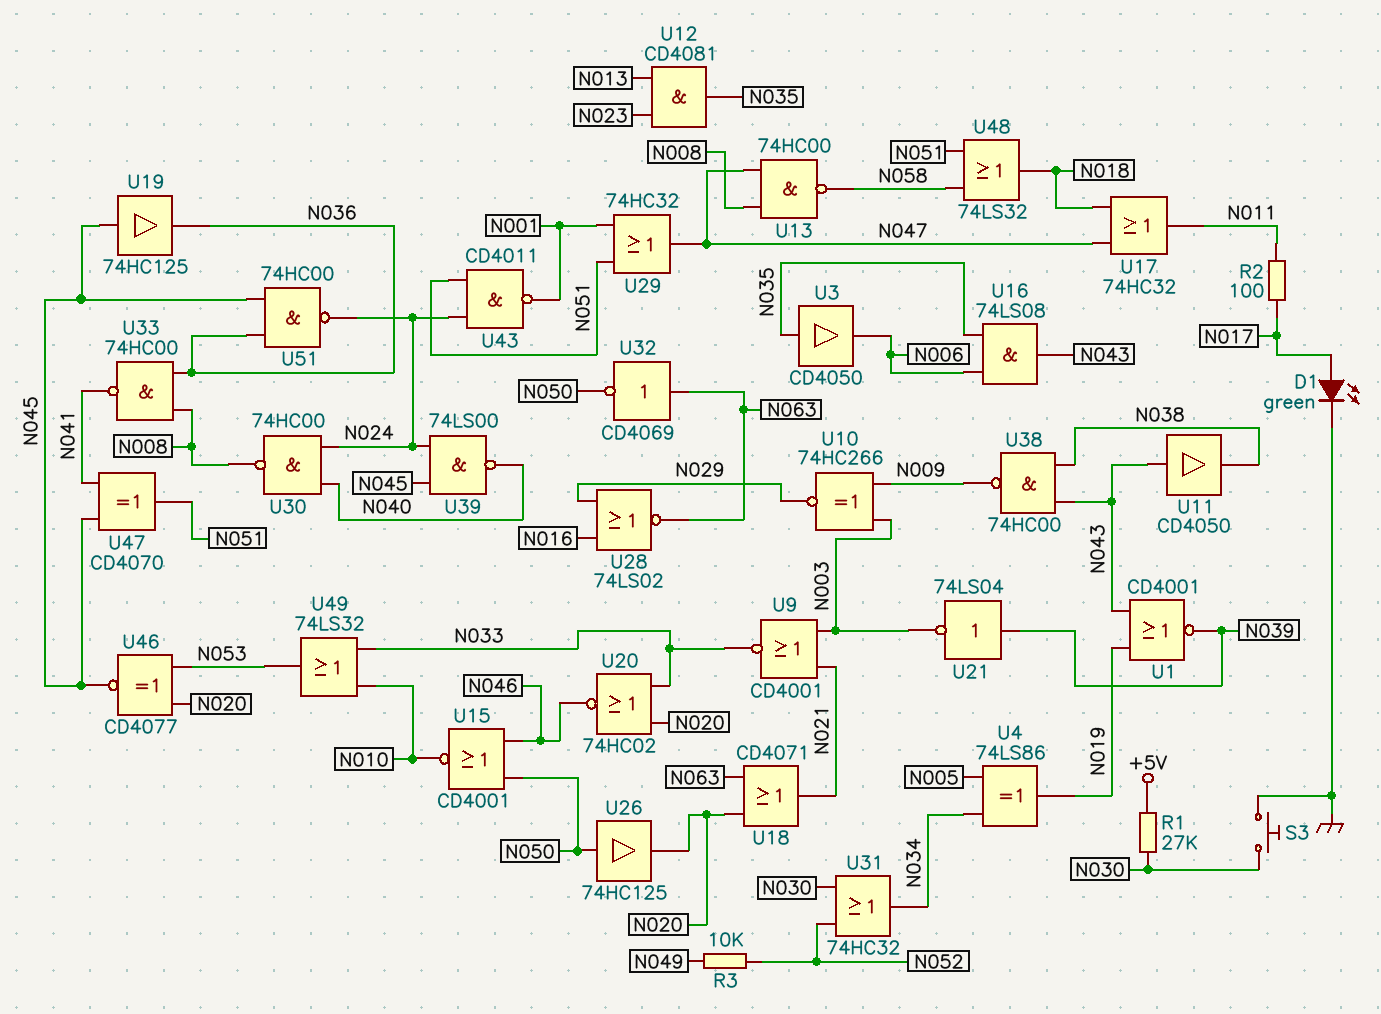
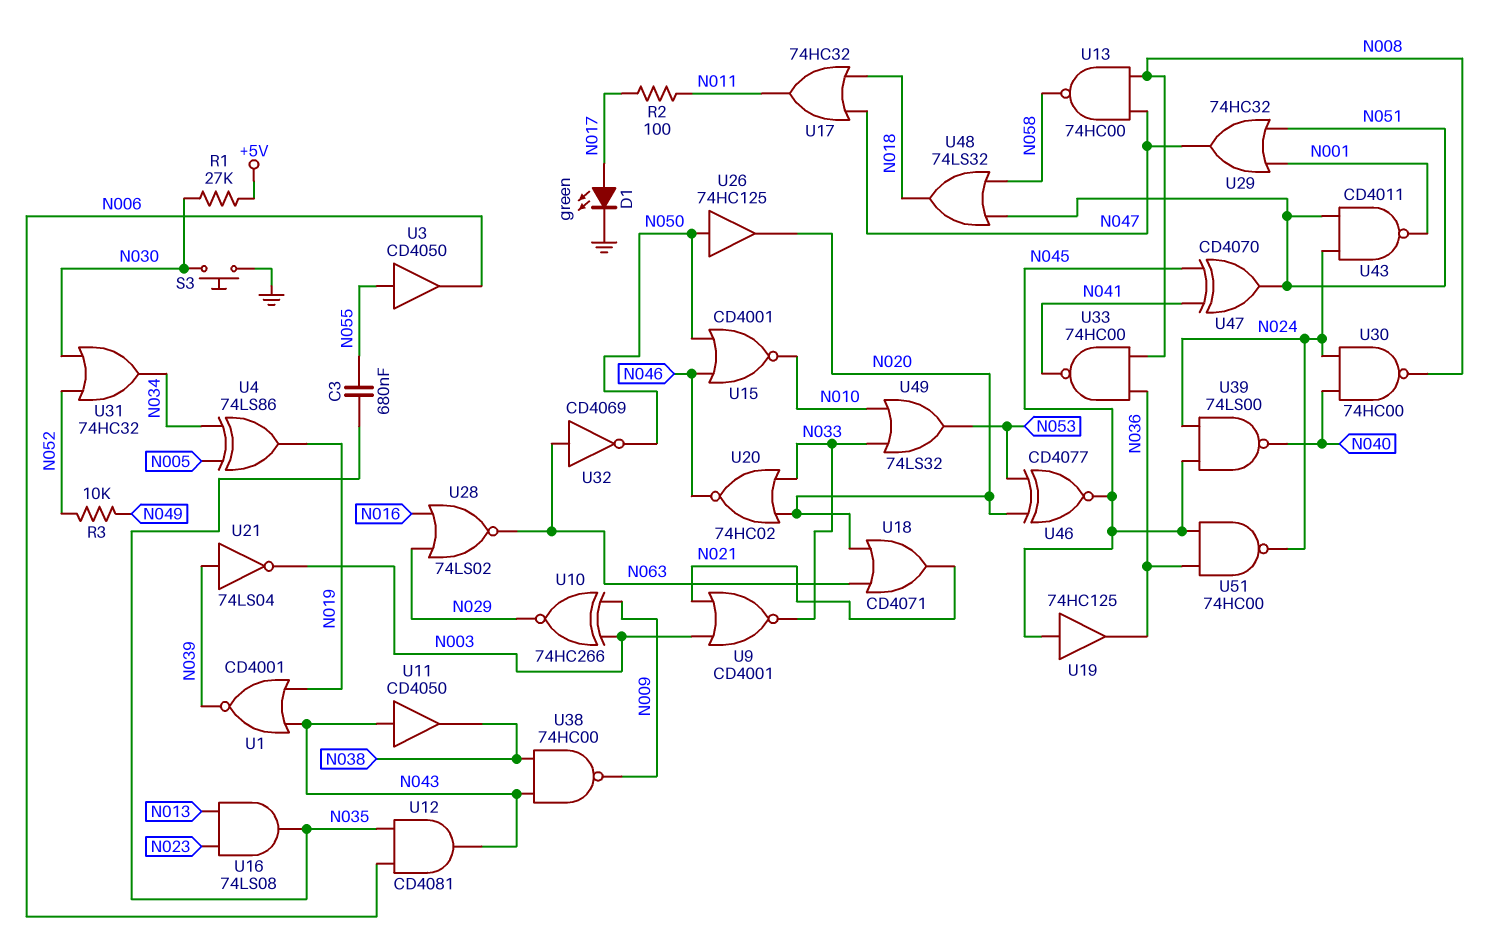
C3: none -> 680nF (N035, N055)
U3: buffer CD4050 (in N035, out N006) -> buffer CD4050 (in N055, out N006)
U12: AND CD4081 (in N013, in N023, out N035) -> AND CD4081 (in N006, in N035, out N043)
U16: AND 74LS08 (in N006, in N035, out N043) -> AND 74LS08 (in N013, in N023, out N035)

